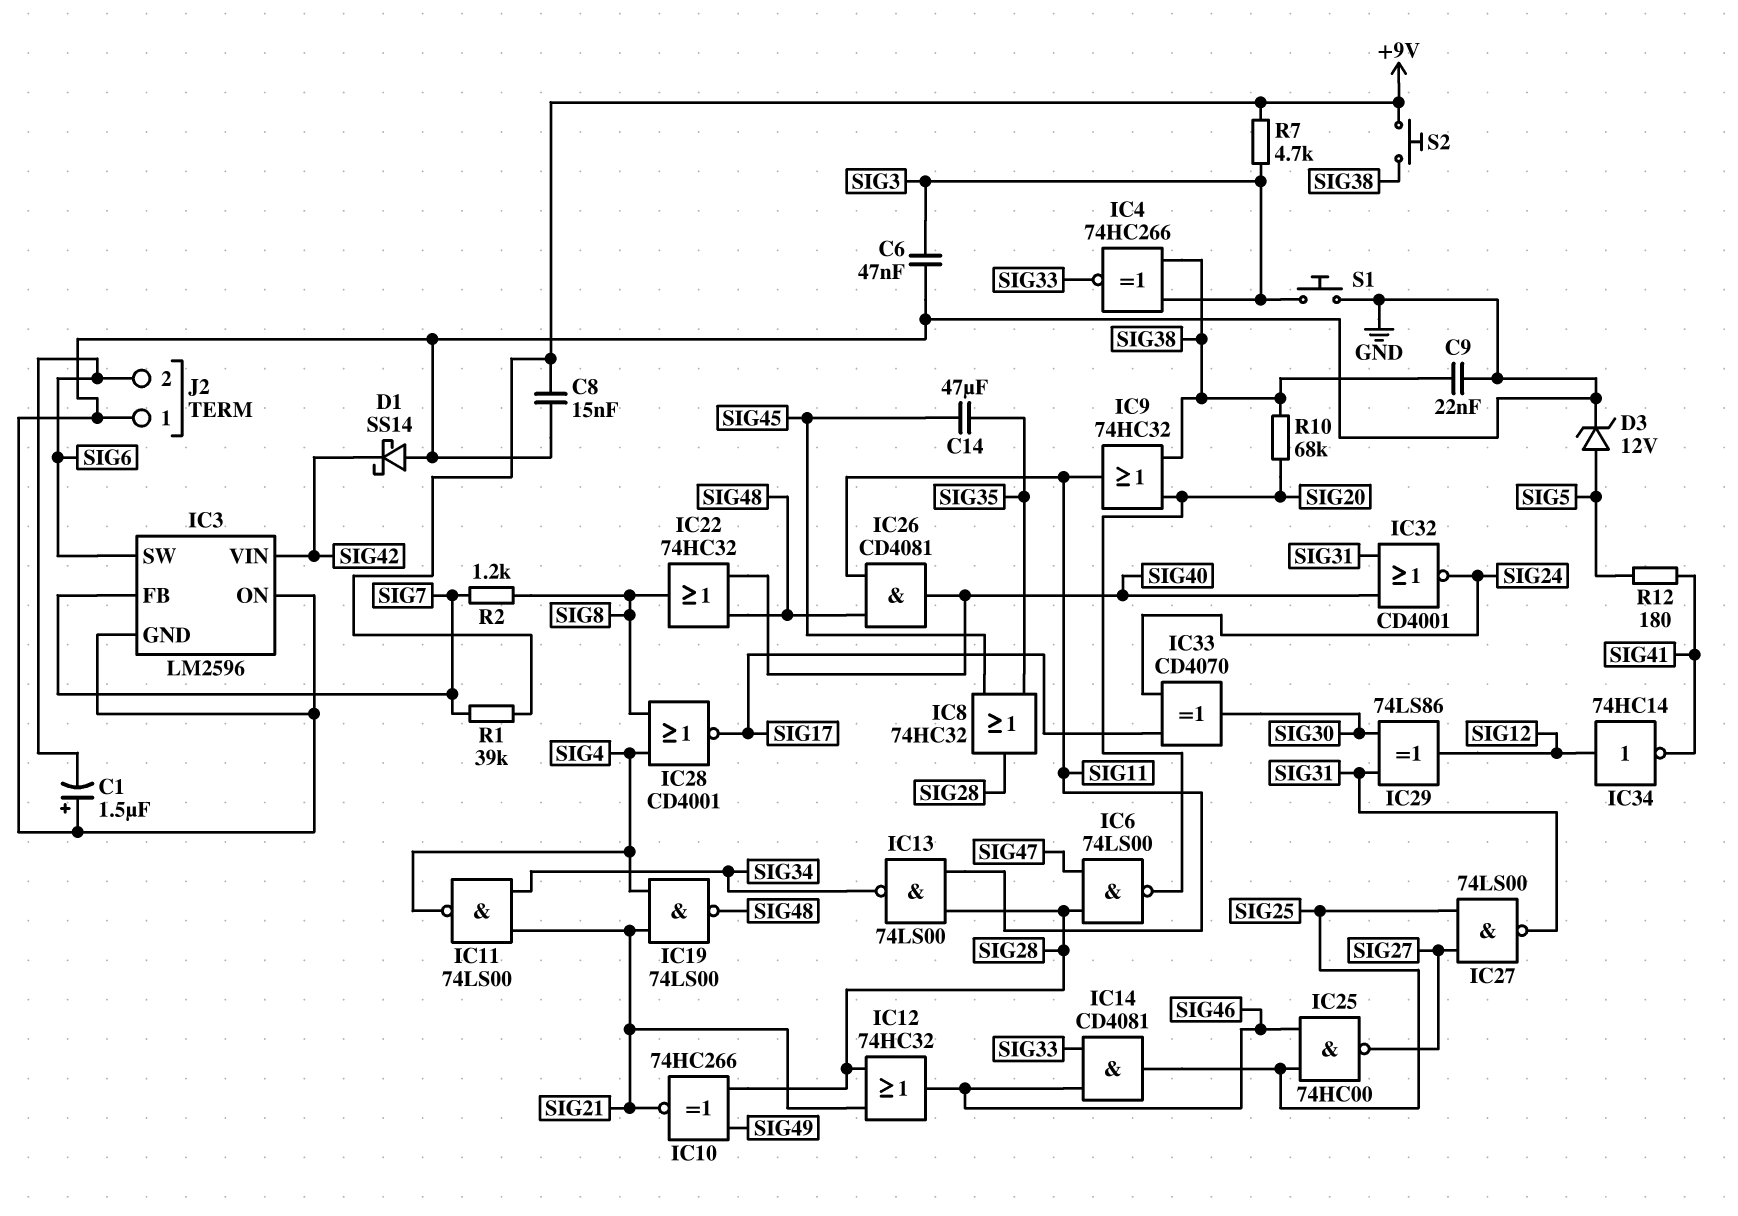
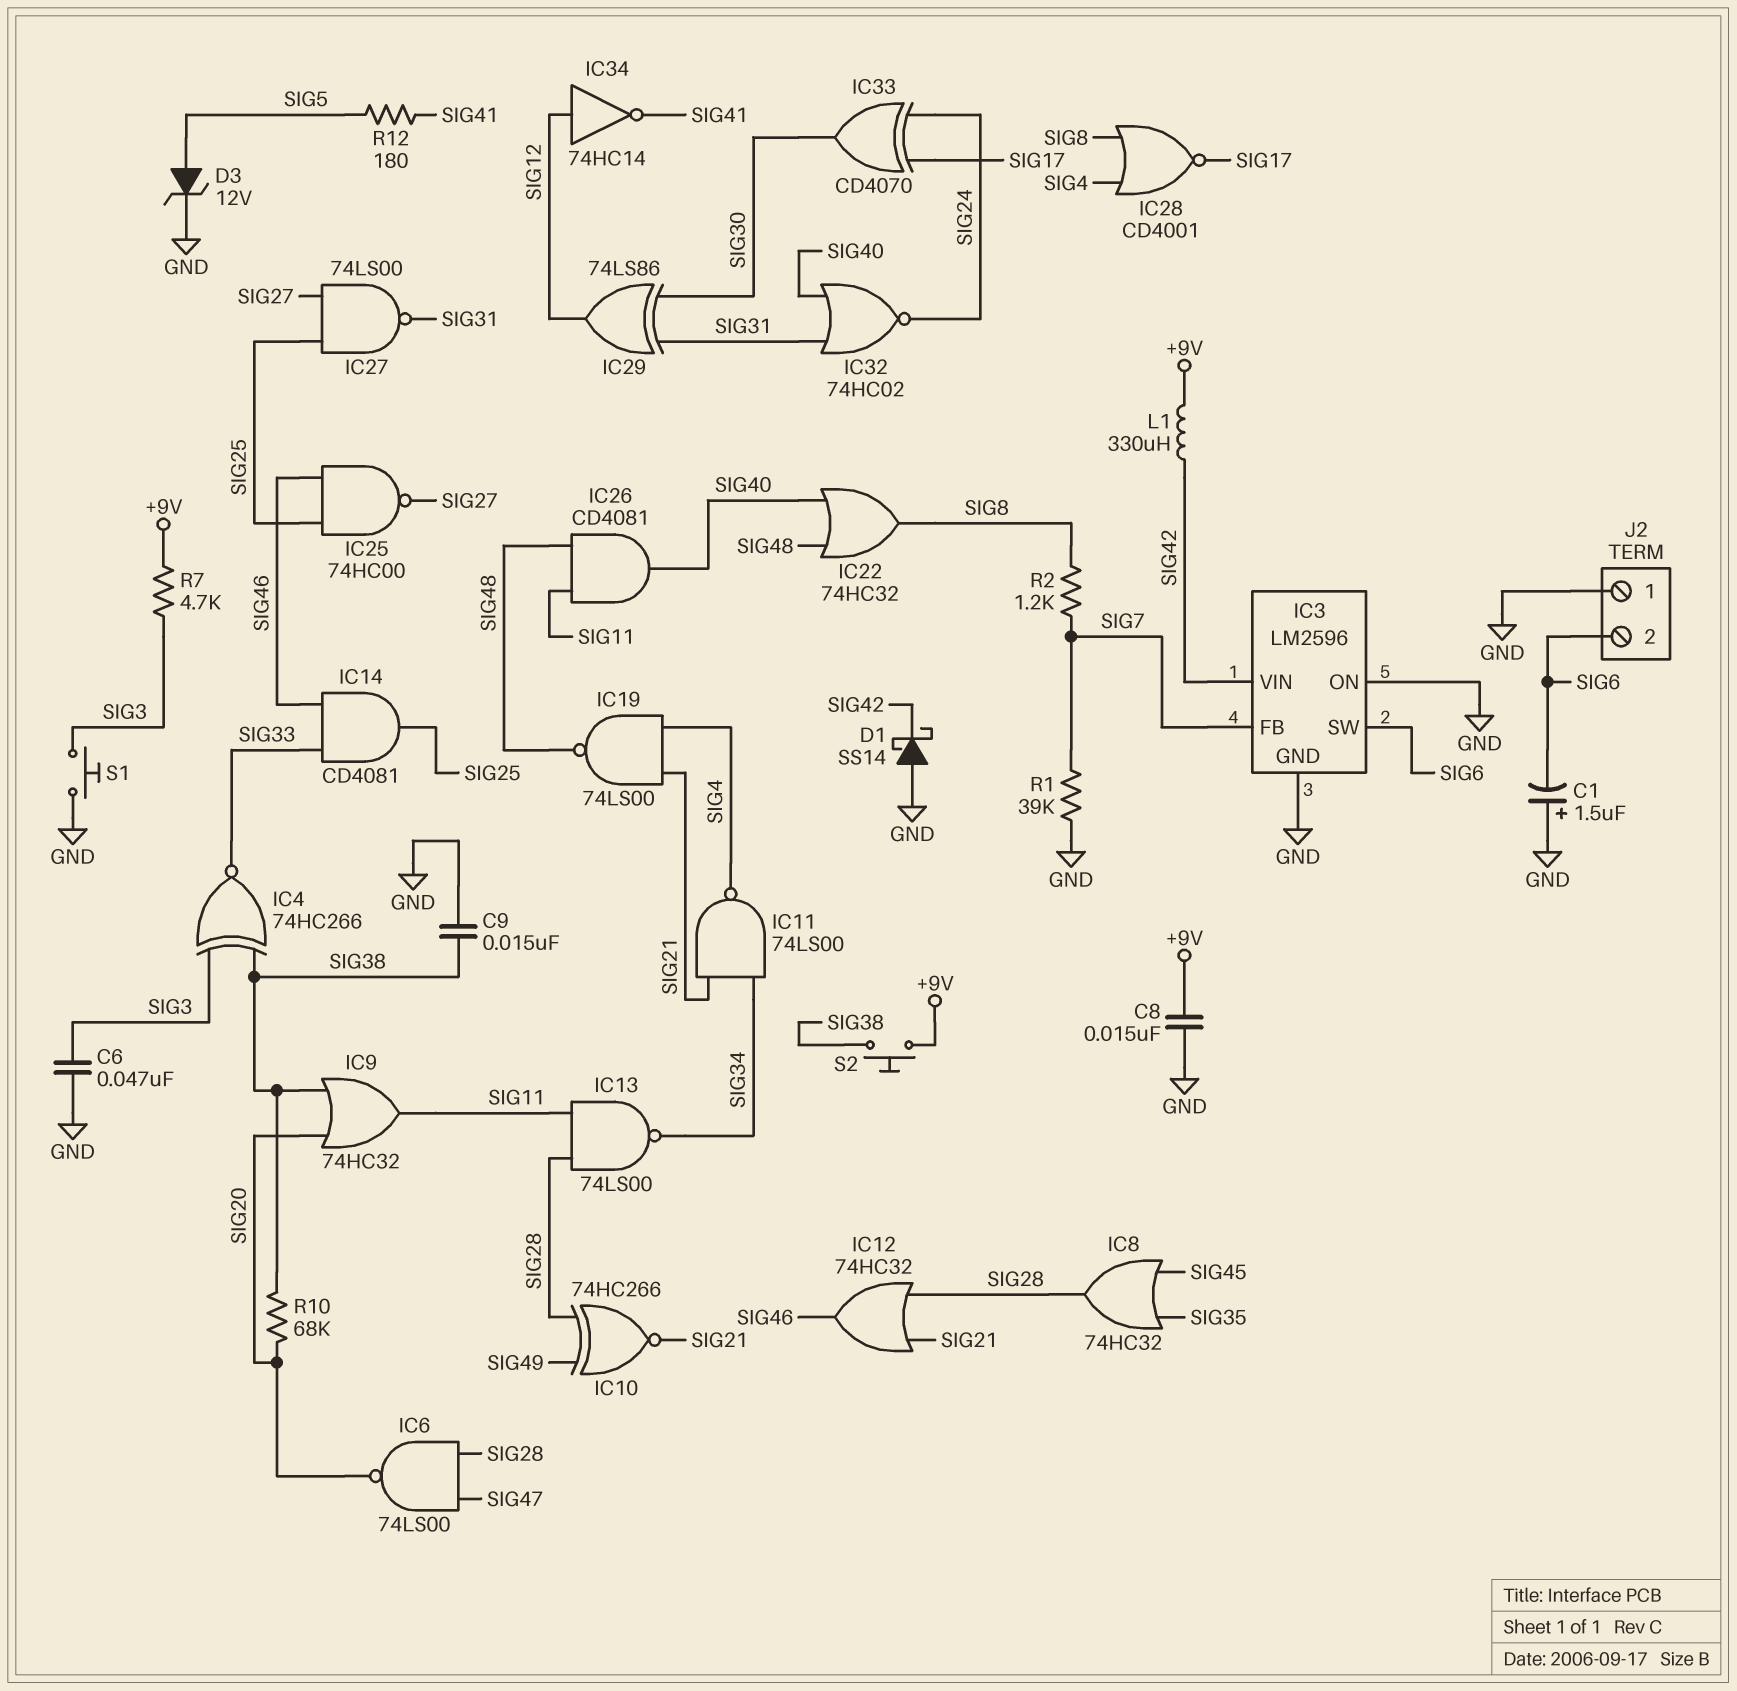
C9: 22nF (GND, SIG38) -> 15nF (GND, SIG38)
C14: 47uF (SIG35, SIG45) -> none
IC32: NOR CD4001 (in SIG31, in SIG40, out SIG24) -> NOR 74HC02 (in SIG31, in SIG40, out SIG24)
L1: none -> 330uH (+9V, SIG42)
R1: 39k (+9V, SIG7) -> 39k (GND, SIG7)

